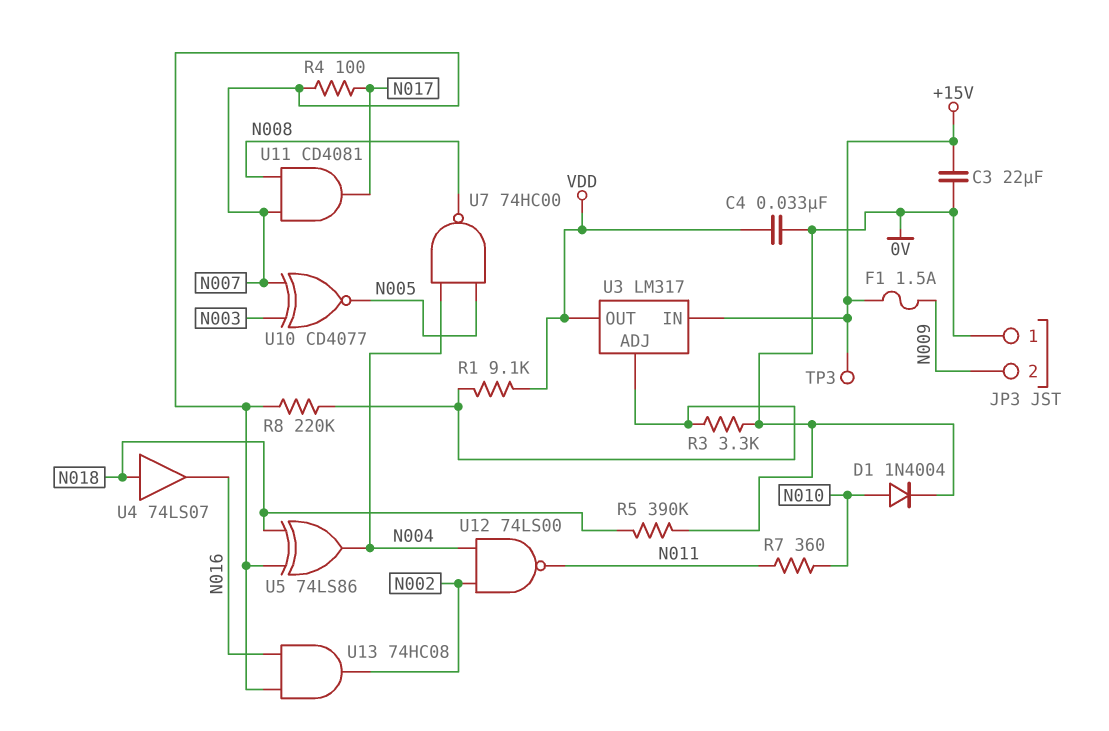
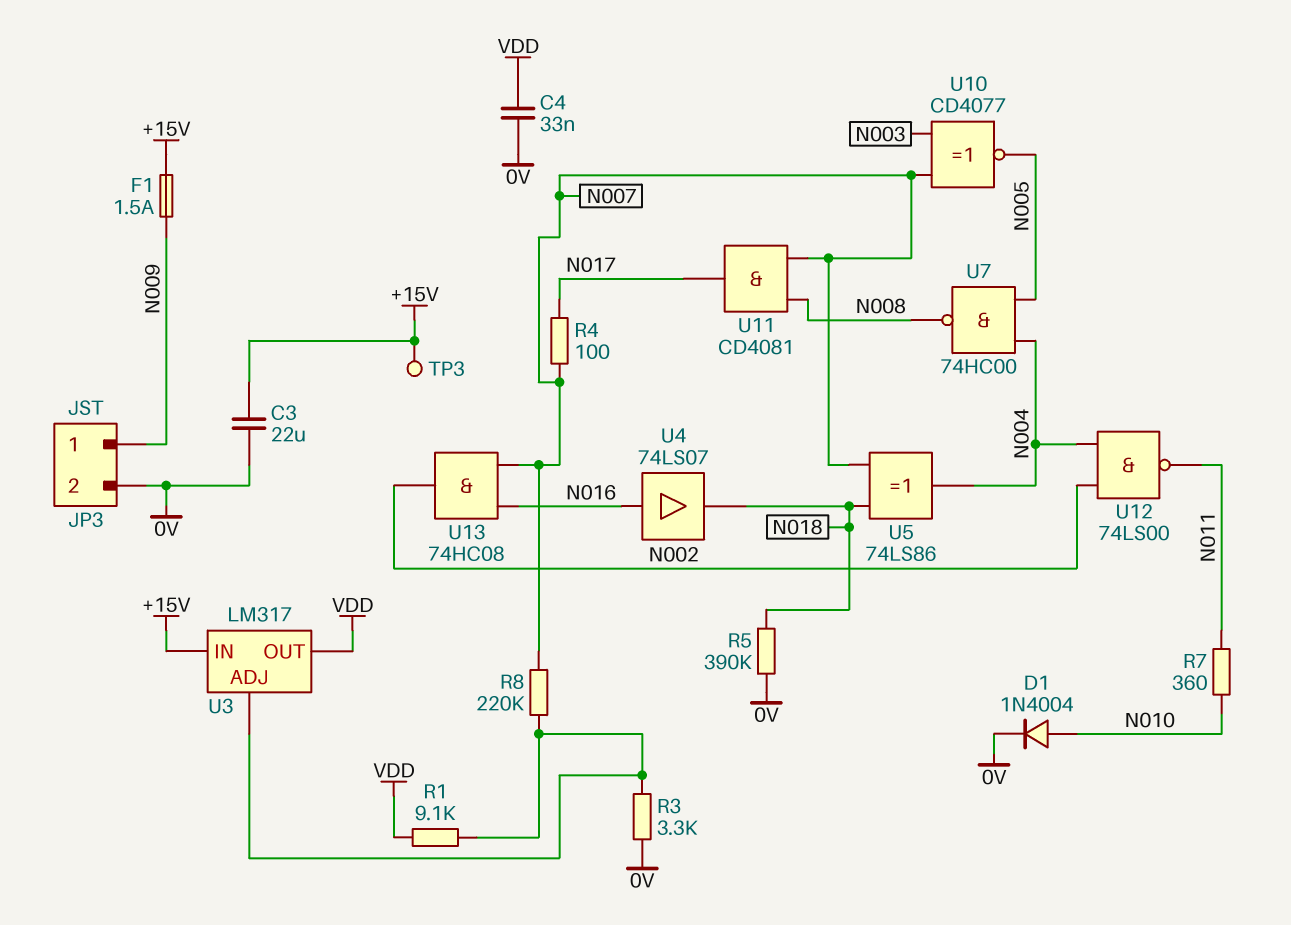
JP3 pin 1: 0V -> N009
JP3 pin 2: N009 -> 0V
U4: buffer 74LS07 (in N018, out N016) -> buffer 74LS07 (in N016, out N018)

